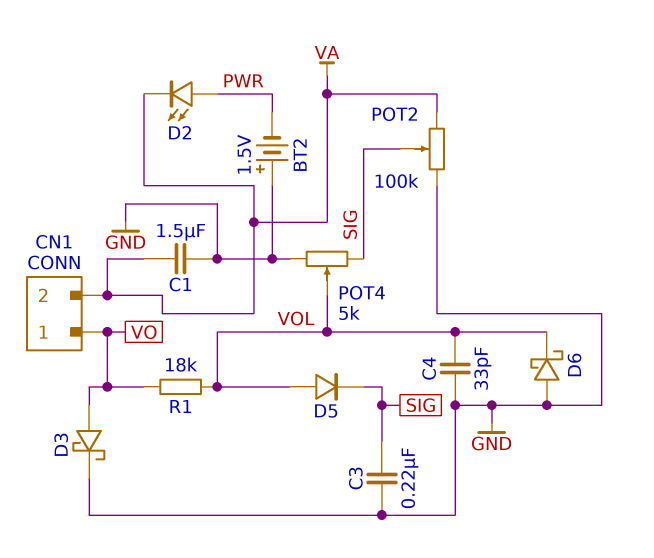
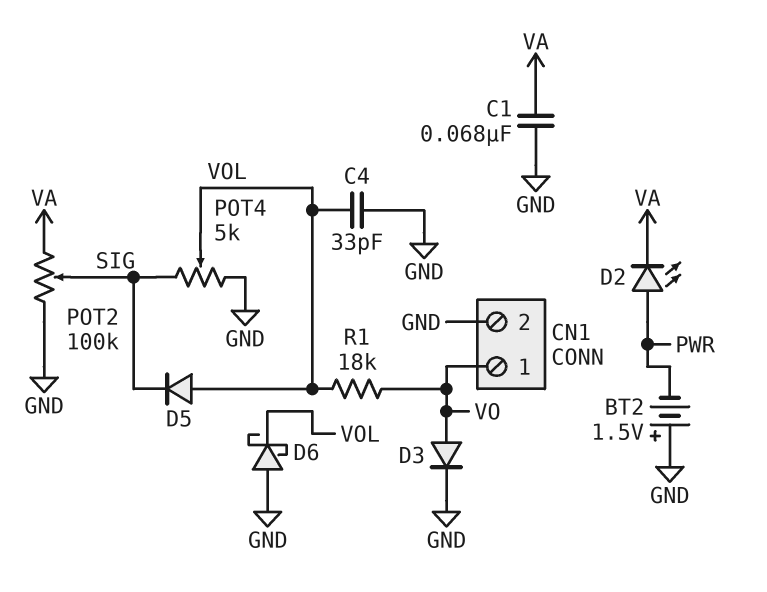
C1: 1.5uF (GND, VA) -> 68nF (GND, VA)
C3: 220nF (GND, SIG) -> none
CN1 pin 2: VA -> GND
D3: schottky (A VO, K GND) -> diode (A VO, K GND)

